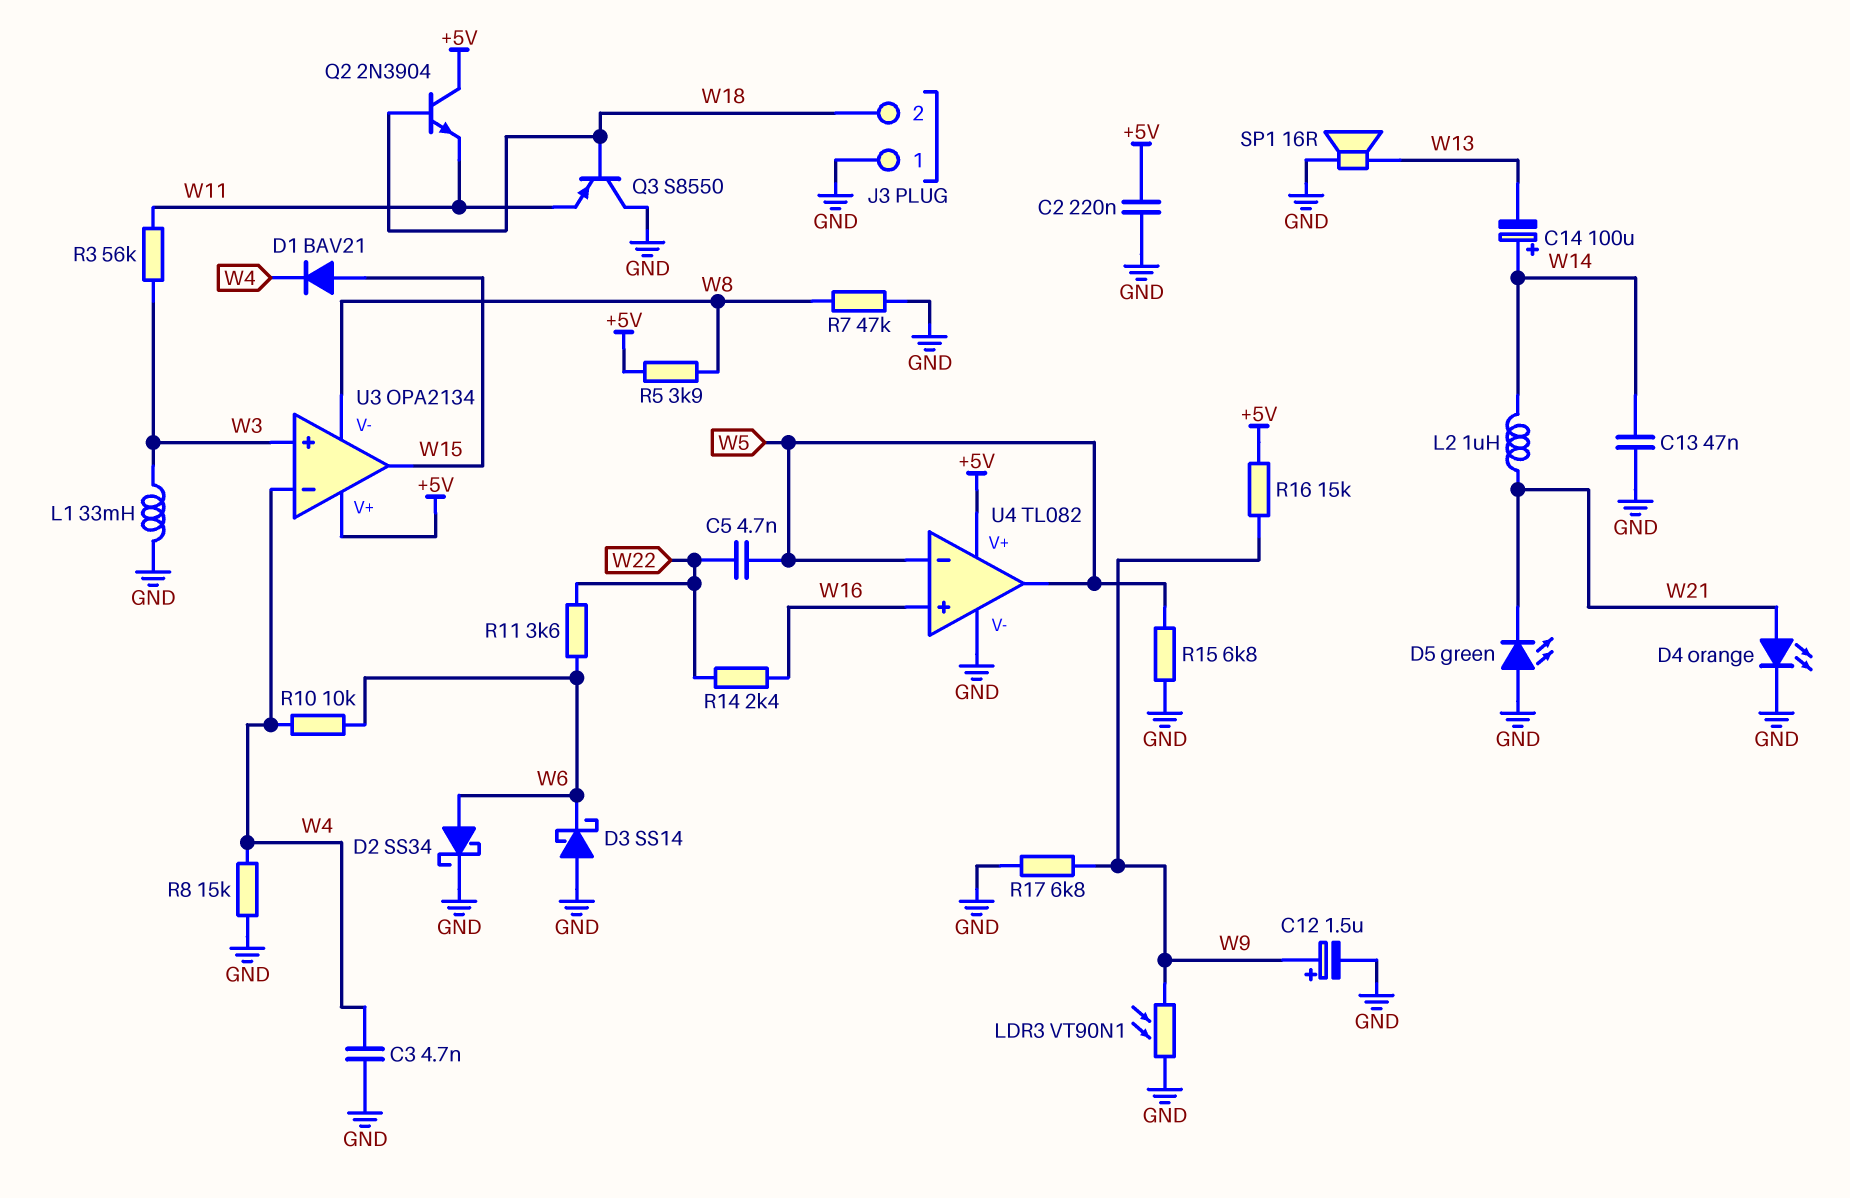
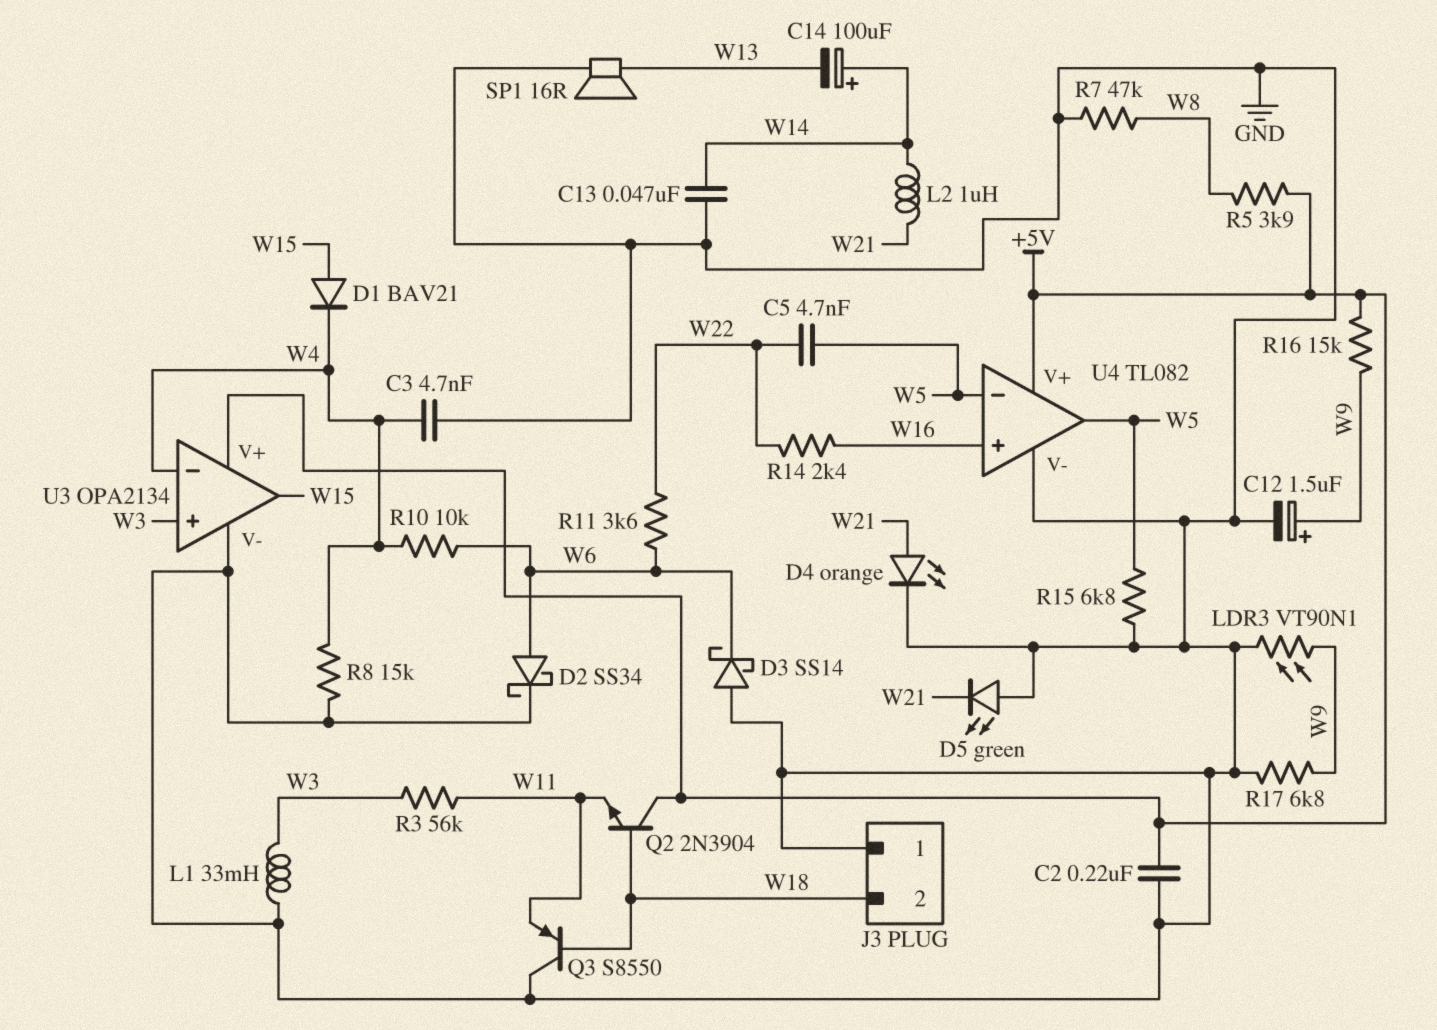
U3 pin V-: W8 -> GND

